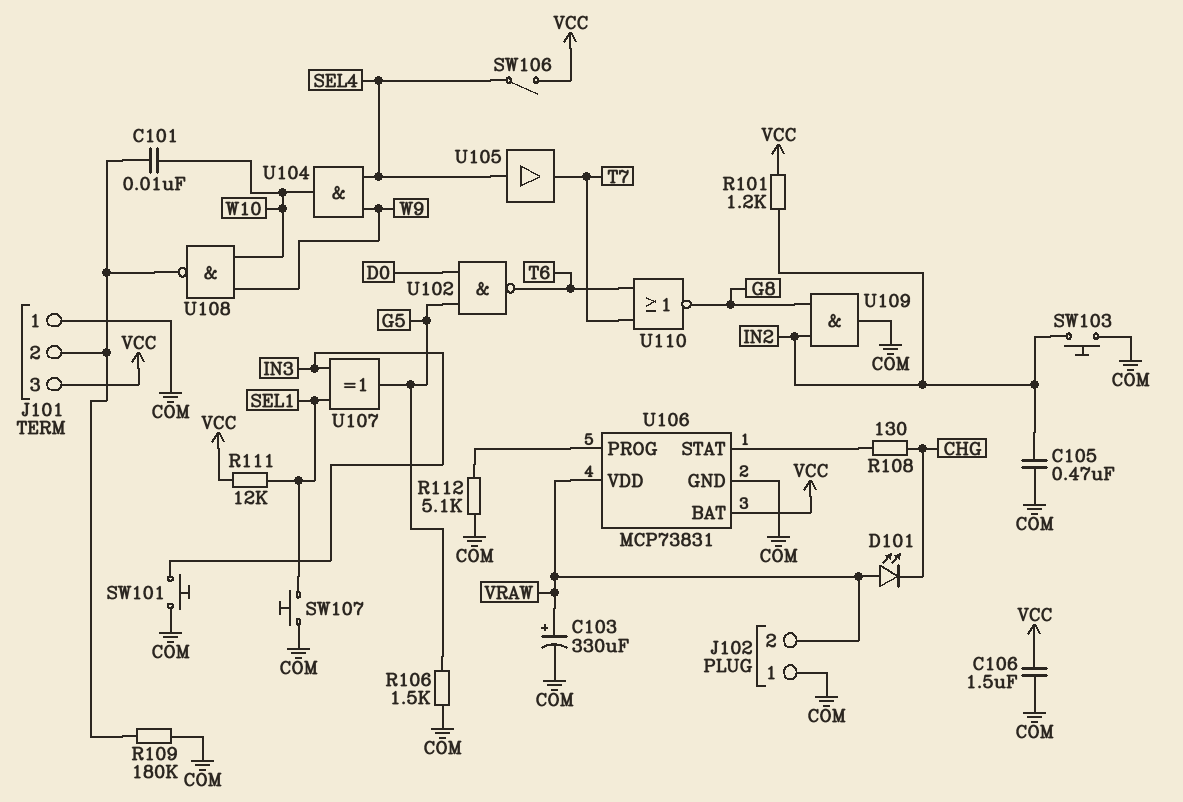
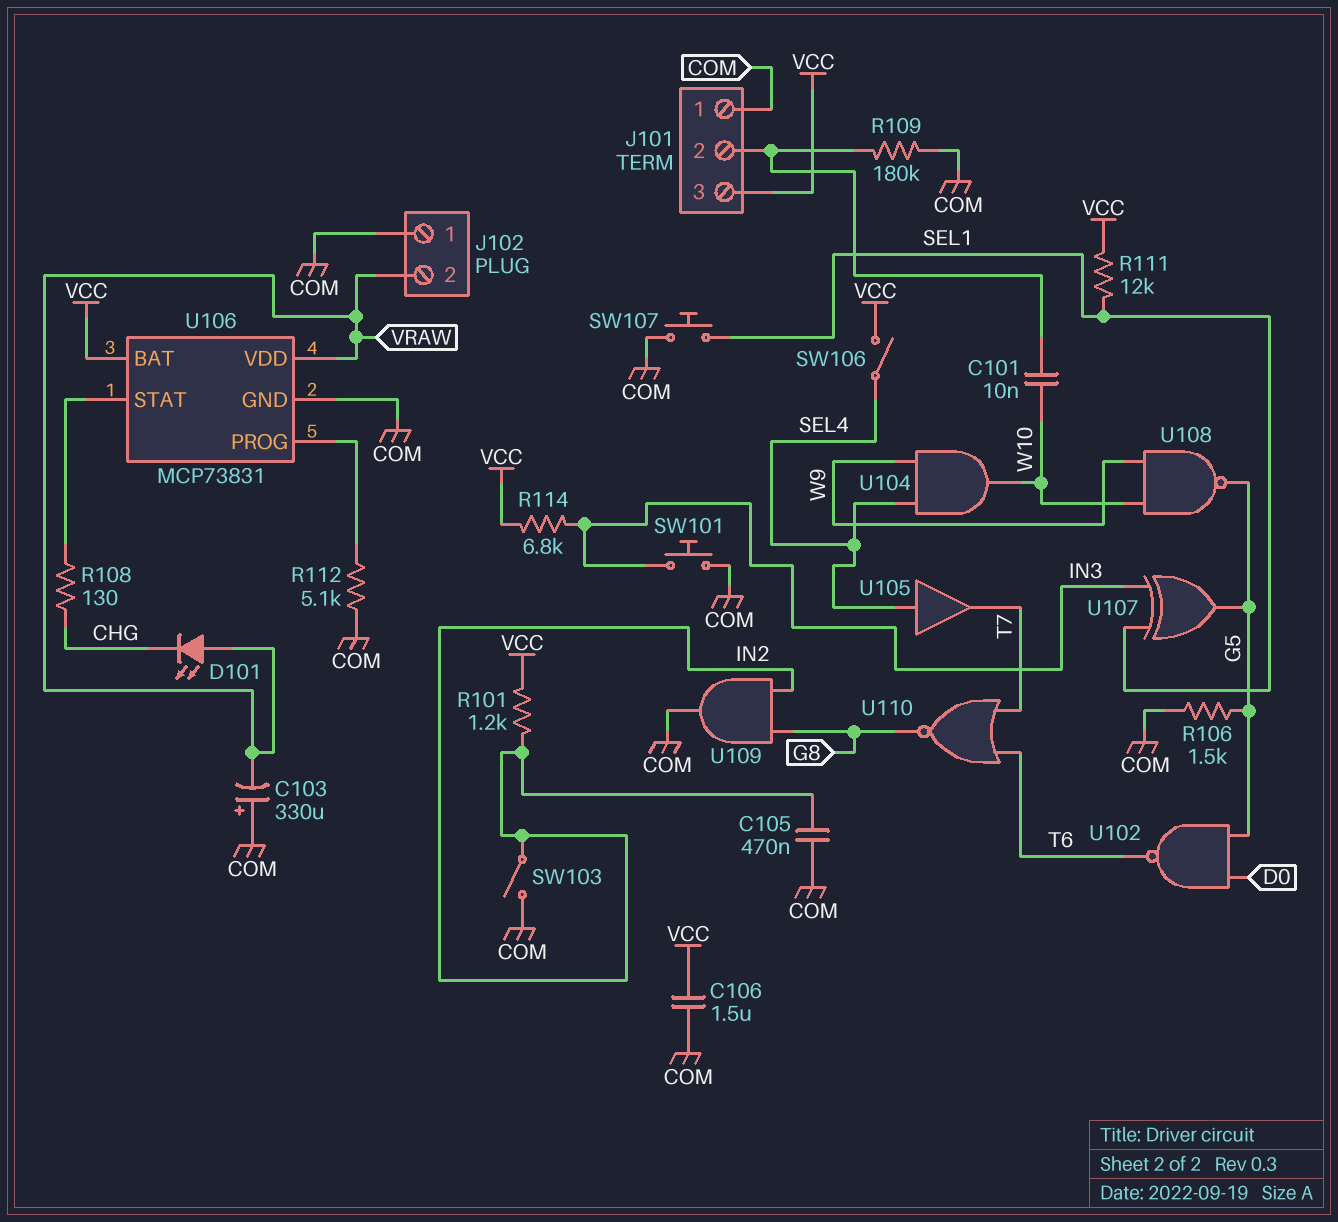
C103: 330uF (plus VRAW, minus COM) -> 330uF (plus COM, minus VRAW)
R114: none -> 6.8k (IN3, VCC)
SW103: button (COM, IN2) -> switch (COM, IN2)
U108: NAND (in W9, in W10, out J101/2) -> NAND (in W9, in W10, out G5)

